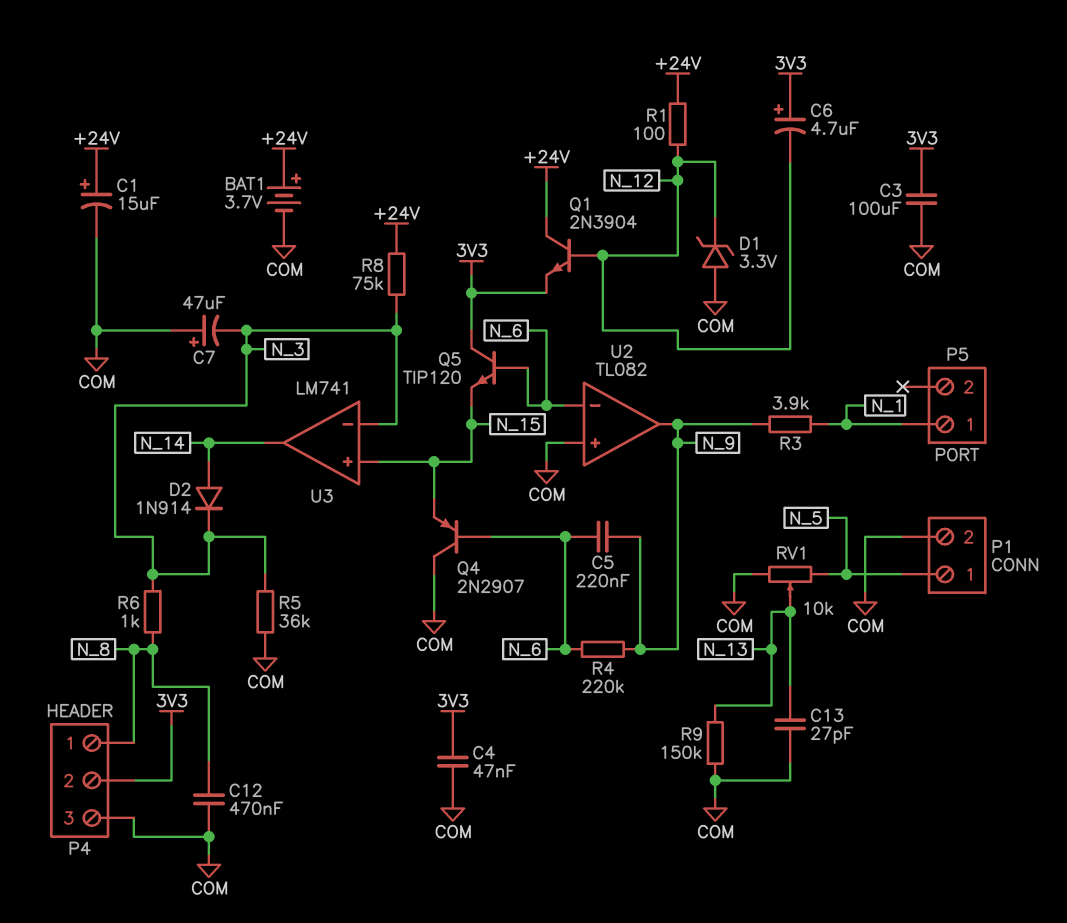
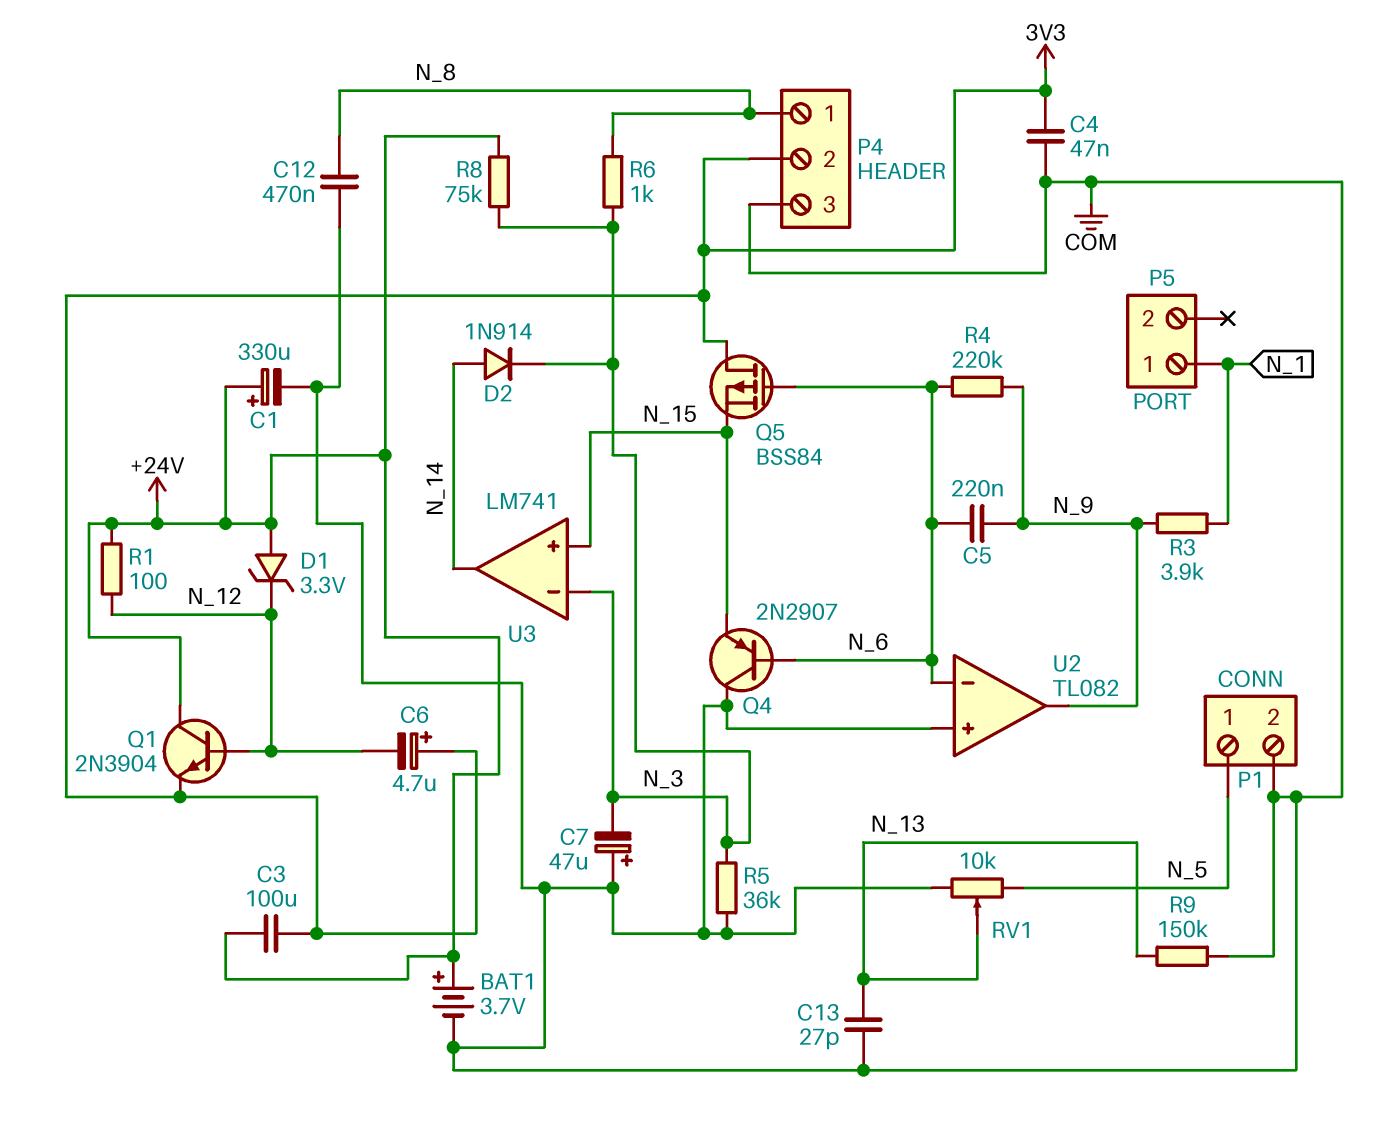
C1: 15uF (plus +24V, minus COM) -> 330uF (plus +24V, minus COM)
C3: 100uF (3V3, COM) -> 100uF (+24V, 3V3)
D1: zener 3.3V (A COM, K N_12) -> zener 3.3V (A +24V, K N_12)
Q5: NPN TIP120 (B N_6, C 3V3, E N_15) -> PMOS BSS84 (G N_6, D 3V3, S N_15)

